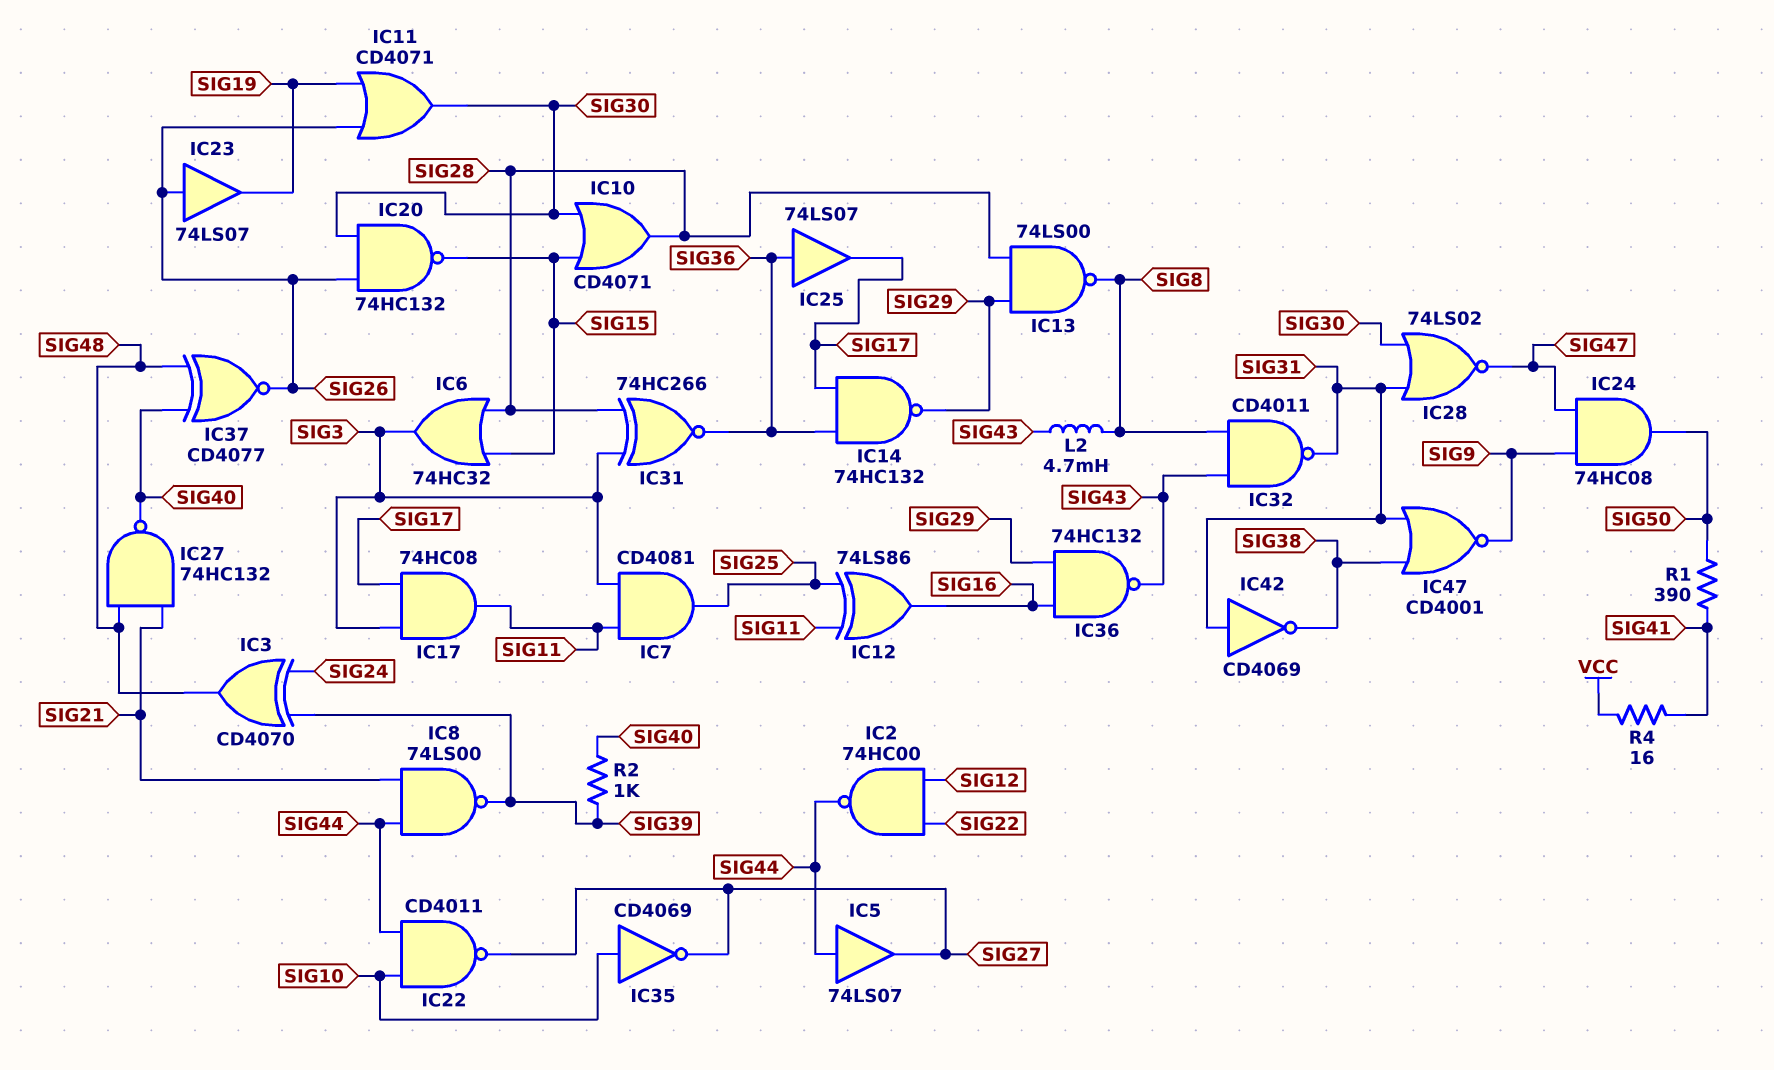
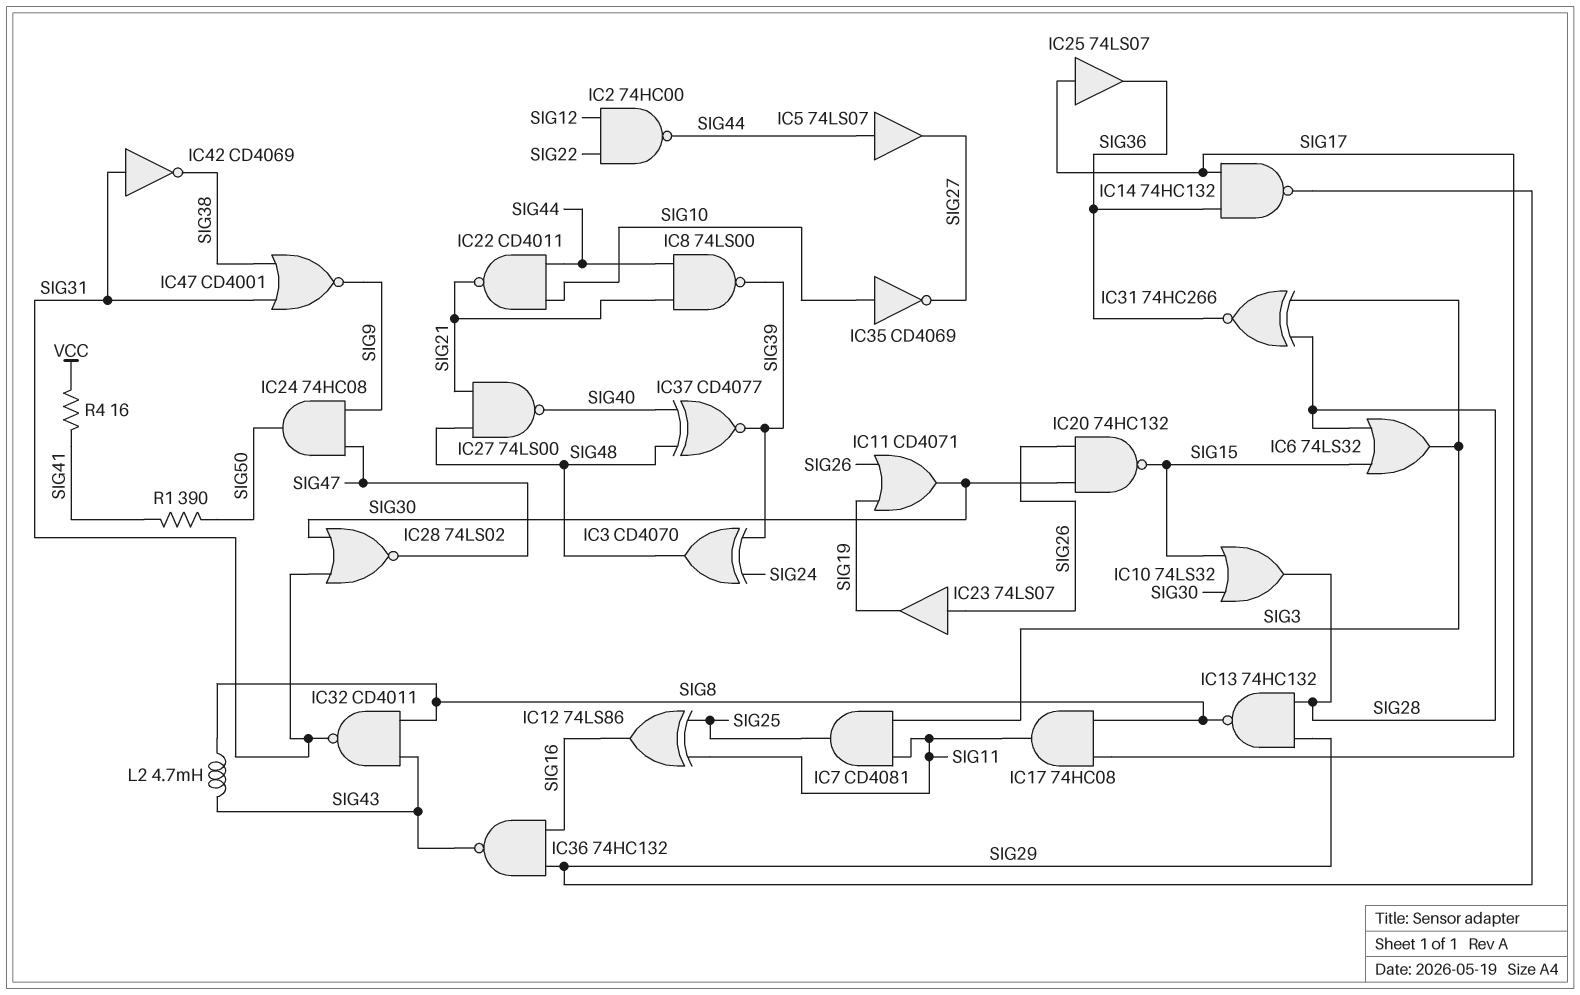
IC6: OR 74HC32 (in SIG15, in SIG28, out SIG3) -> OR 74LS32 (in SIG15, in SIG28, out SIG3)
IC10: OR CD4071 (in SIG15, in SIG30, out SIG28) -> OR 74LS32 (in SIG15, in SIG30, out SIG28)
IC13: NAND 74LS00 (in SIG28, in SIG29, out SIG8) -> NAND 74HC132 (in SIG28, in SIG29, out SIG8)
IC17: AND 74HC08 (in SIG3, in SIG17, out SIG11) -> AND 74HC08 (in SIG8, in SIG17, out SIG11)
IC22: NAND CD4011 (in SIG10, in SIG44, out SIG27) -> NAND CD4011 (in SIG10, in SIG44, out SIG21)
IC25: buffer 74LS07 (in SIG36, out SIG17) -> buffer 74LS07 (in SIG17, out SIG36)
IC27: NAND 74HC132 (in SIG21, in SIG48, out SIG40) -> NAND 74LS00 (in SIG21, in SIG48, out SIG40)
IC37: XNOR CD4077 (in SIG40, in SIG48, out SIG26) -> XNOR CD4077 (in SIG40, in SIG48, out SIG39)
R2: 1k (SIG39, SIG40) -> none

